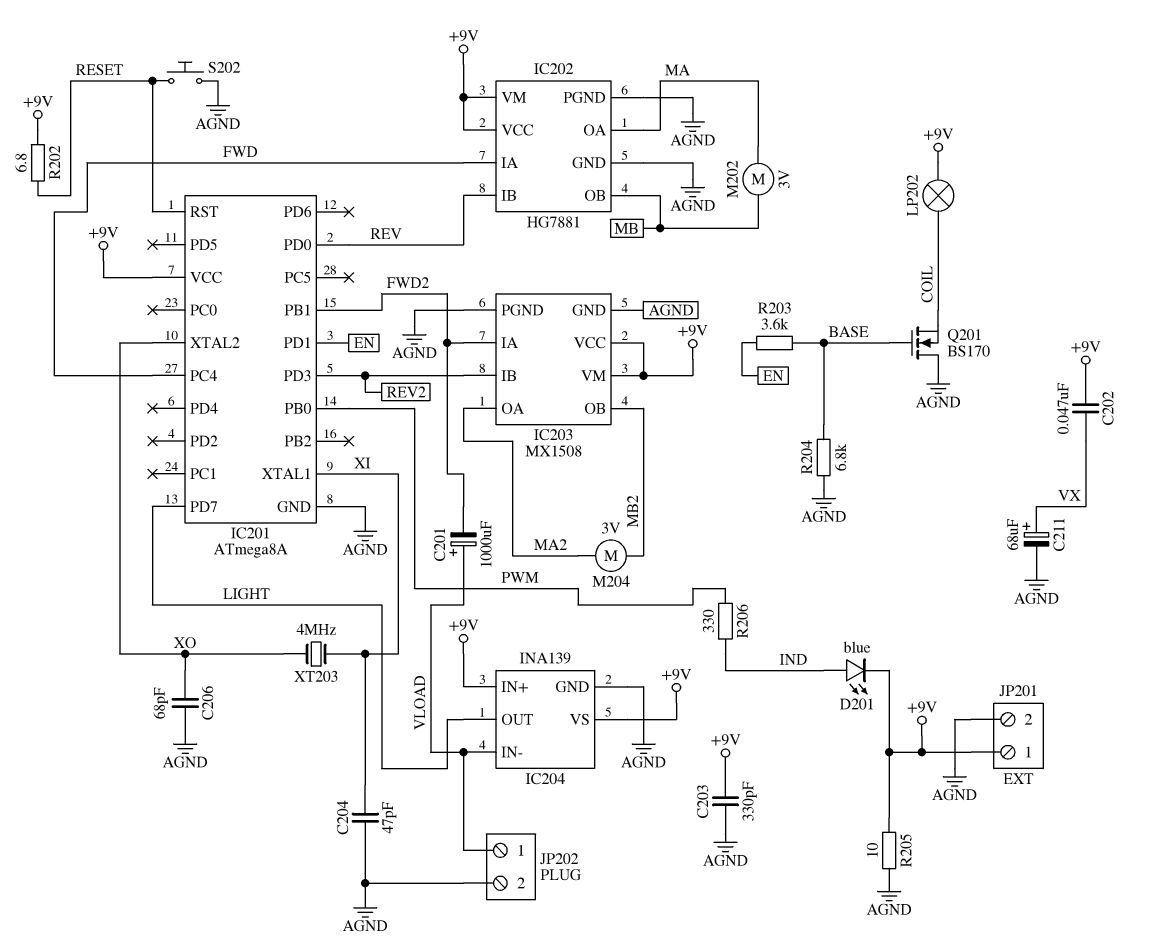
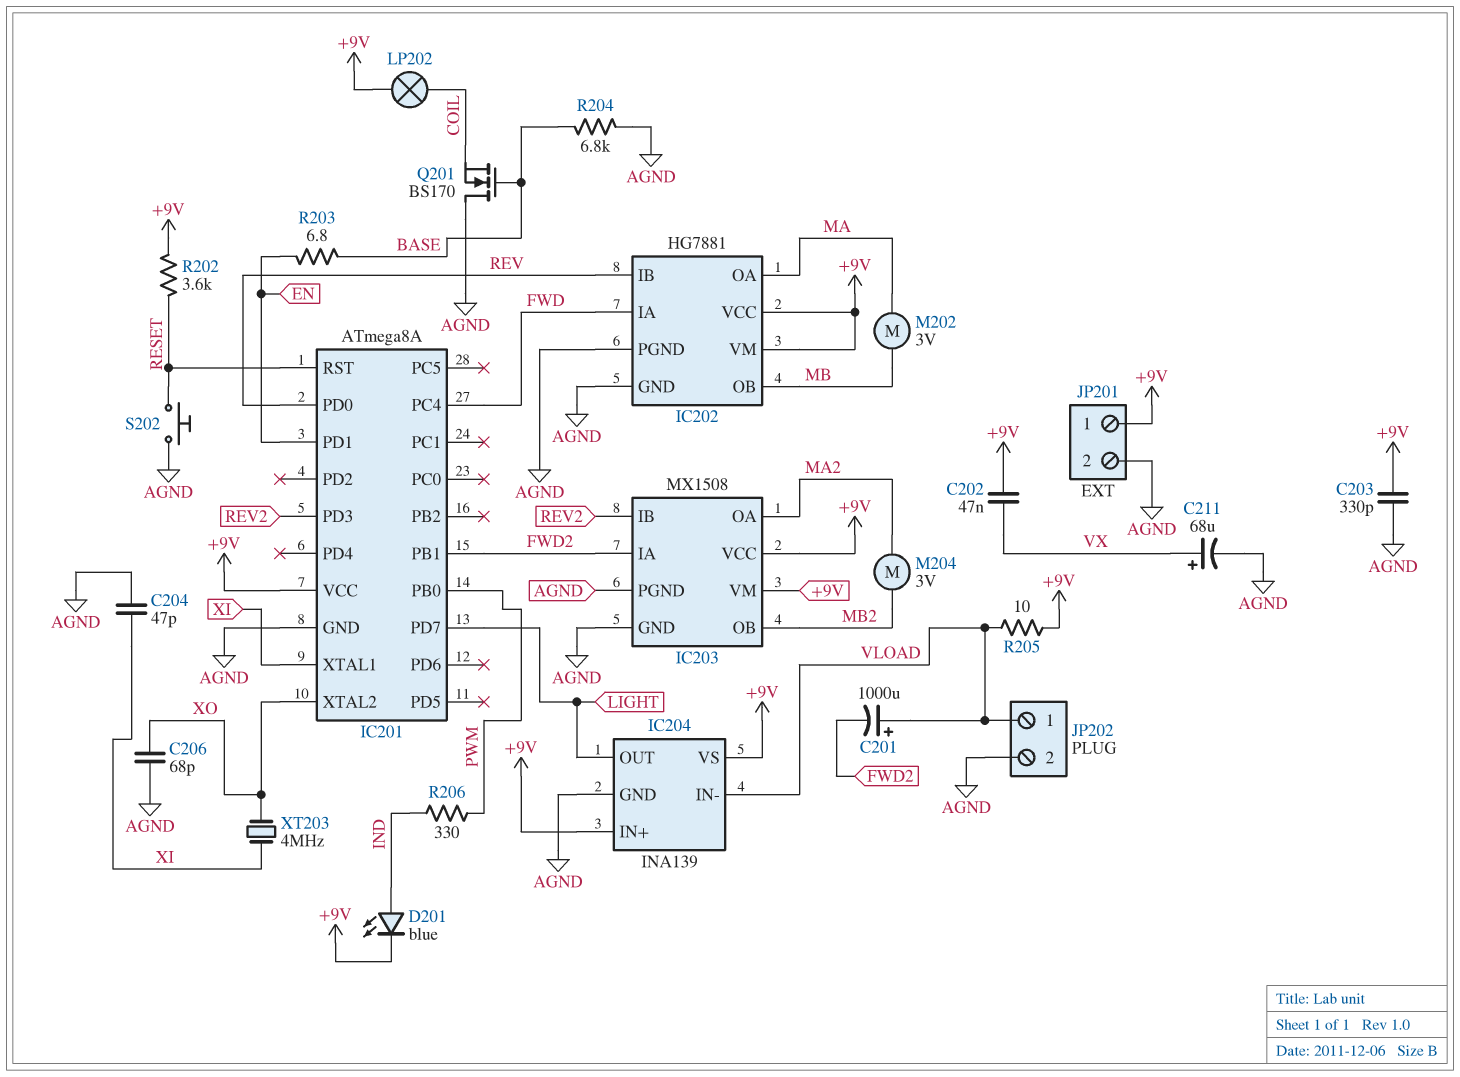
R202: 6.8 (+9V, RESET) -> 3.6k (+9V, RESET)
R203: 3.6k (BASE, EN) -> 6.8 (BASE, EN)
R205: 10 (+9V, AGND) -> 10 (+9V, VLOAD)

